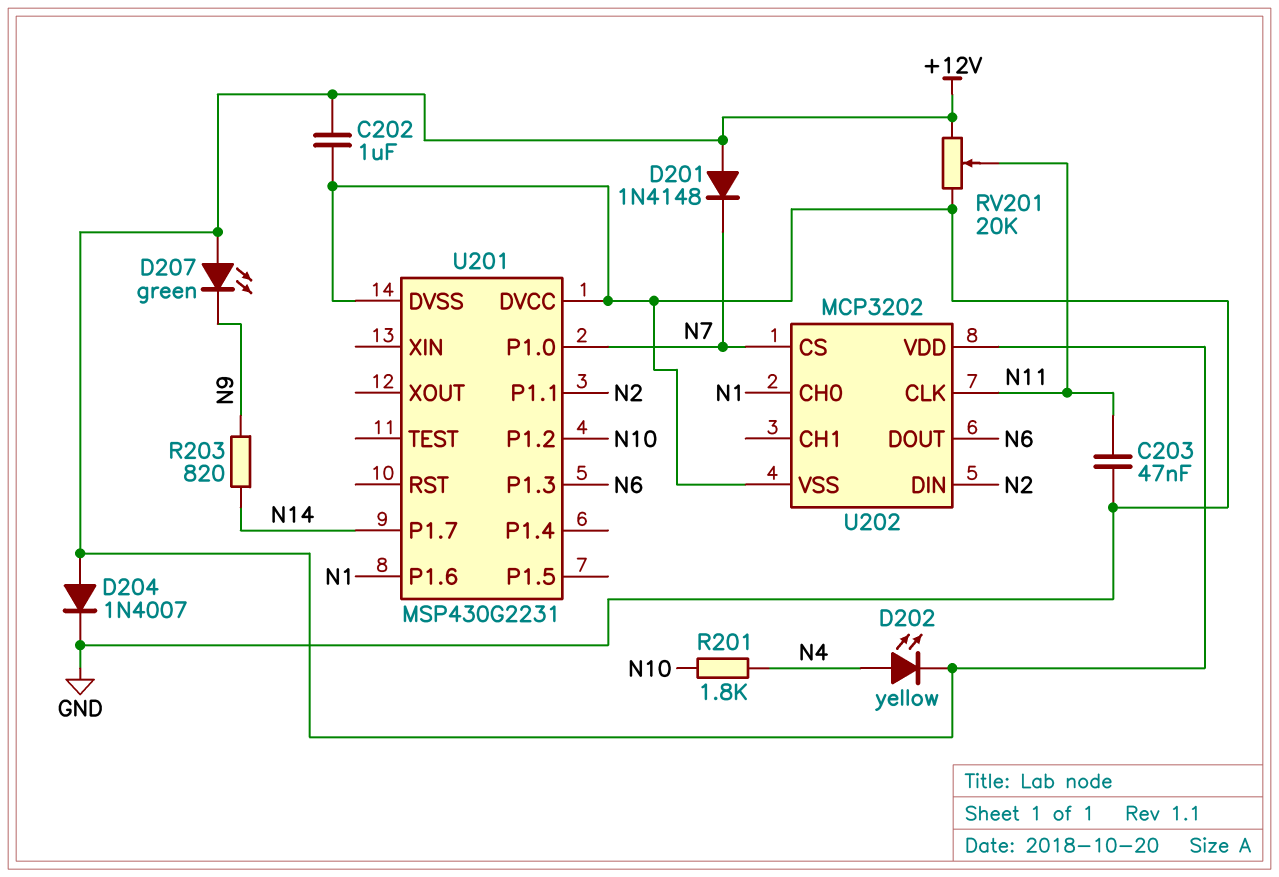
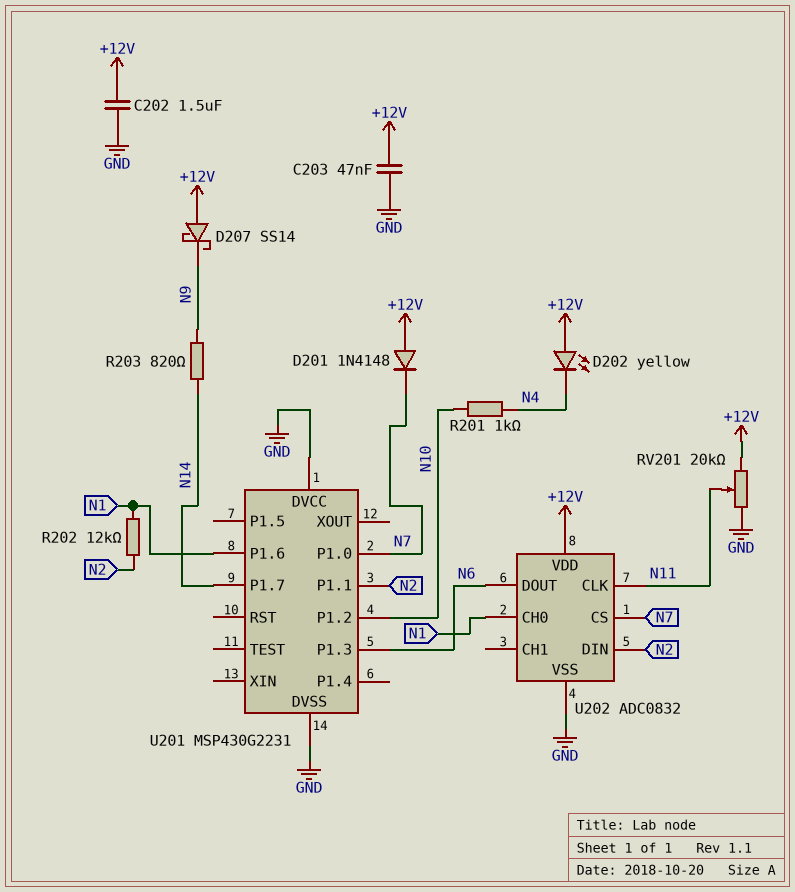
C202: 1uF (+12V, GND) -> 1.5uF (+12V, GND)
C203: 47nF (GND, N11) -> 47nF (+12V, GND)
D202: LED yellow (A N4, K +12V) -> LED yellow (A +12V, K N4)
D204: diode 1N4007 (A +12V, K GND) -> none
D207: LED green (A +12V, K N9) -> schottky SS14 (A +12V, K N9)
R201: 1.8k (N4, N10) -> 1k (N4, N10)
R202: none -> 12k (N1, N2)
U202: MCP3202 -> ADC0832

